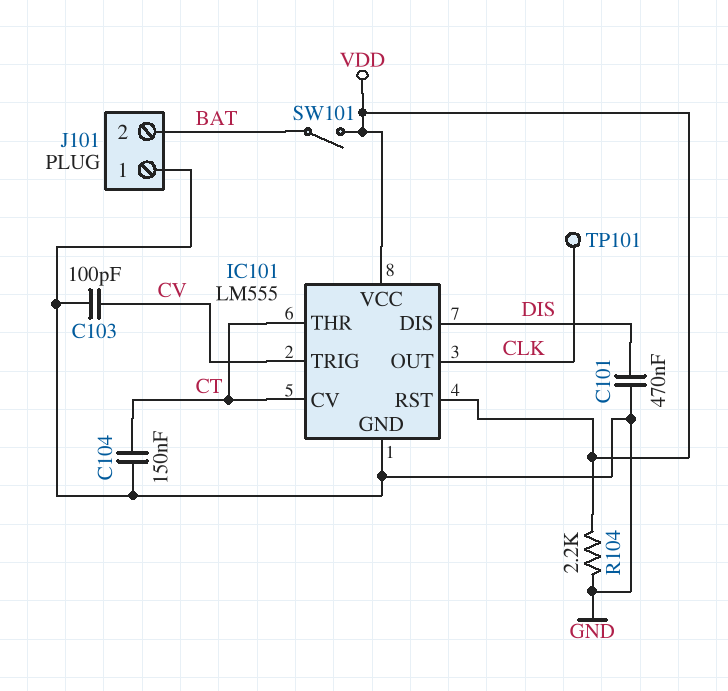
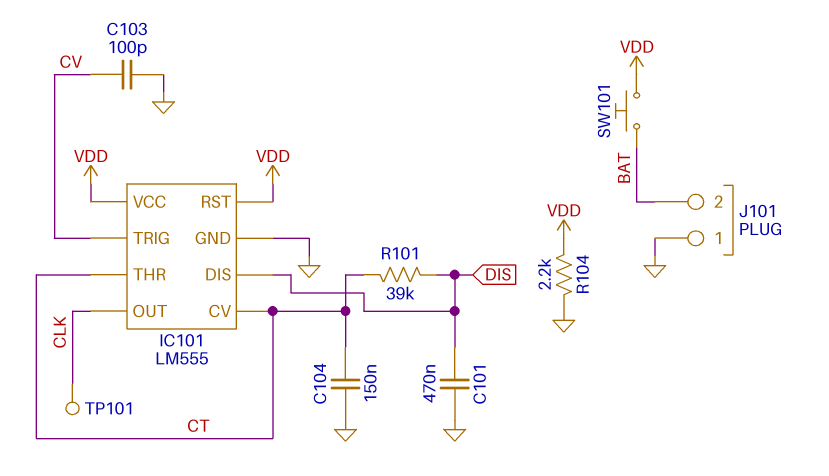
R101: none -> 39k (CT, DIS)
SW101: switch (BAT, VDD) -> button (BAT, VDD)

